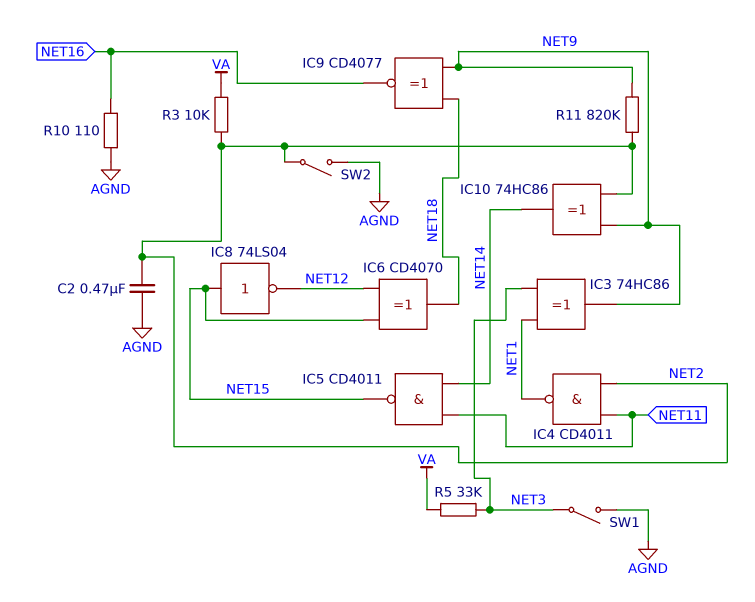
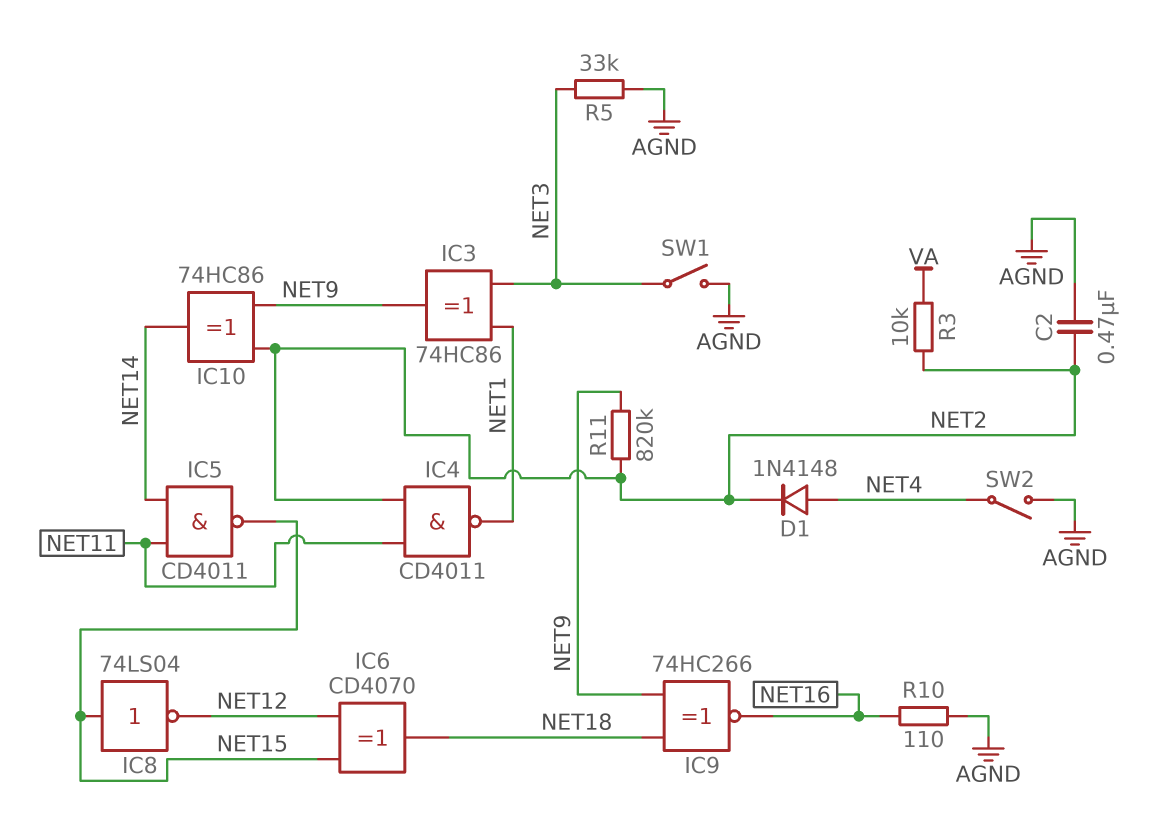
D1: none -> diode 1N4148 (A NET4, K NET2)
IC9: XNOR CD4077 (in NET9, in NET18, out NET16) -> XNOR 74HC266 (in NET9, in NET18, out NET16)
R5: 33k (NET3, VA) -> 33k (AGND, NET3)
SW2: switch (AGND, NET2) -> switch (AGND, NET4)

